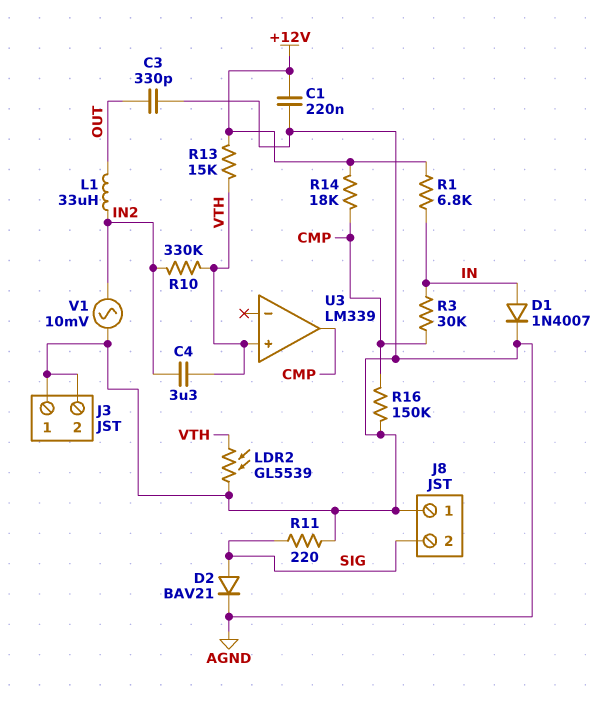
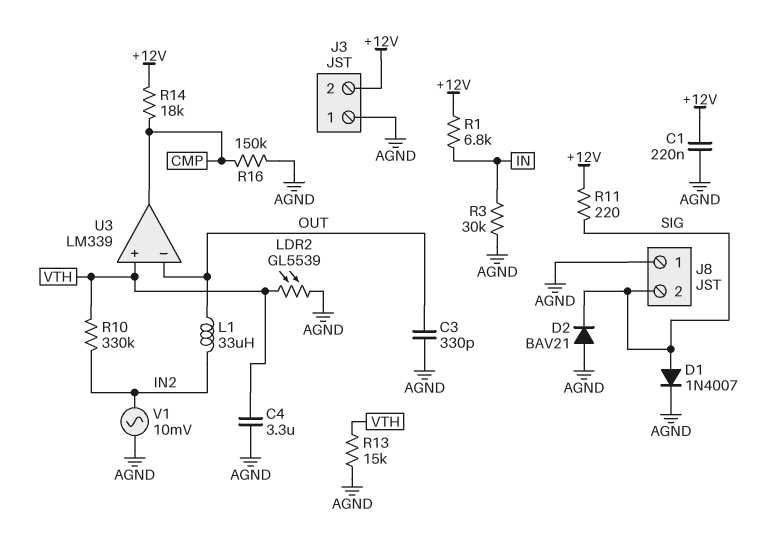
C4: 3.3uF (IN2, VTH) -> 3.3uF (AGND, VTH)
D1: diode 1N4007 (A IN, K AGND) -> diode 1N4007 (A SIG, K AGND)
D2: diode BAV21 (A SIG, K AGND) -> diode BAV21 (A AGND, K SIG)
J3 pin 2: AGND -> +12V
R3: 30k (CMP, IN) -> 30k (AGND, IN)
R11: 220 (AGND, SIG) -> 220 (+12V, SIG)
R13: 15k (+12V, VTH) -> 15k (AGND, VTH)
U3 pin in-: none -> OUT

